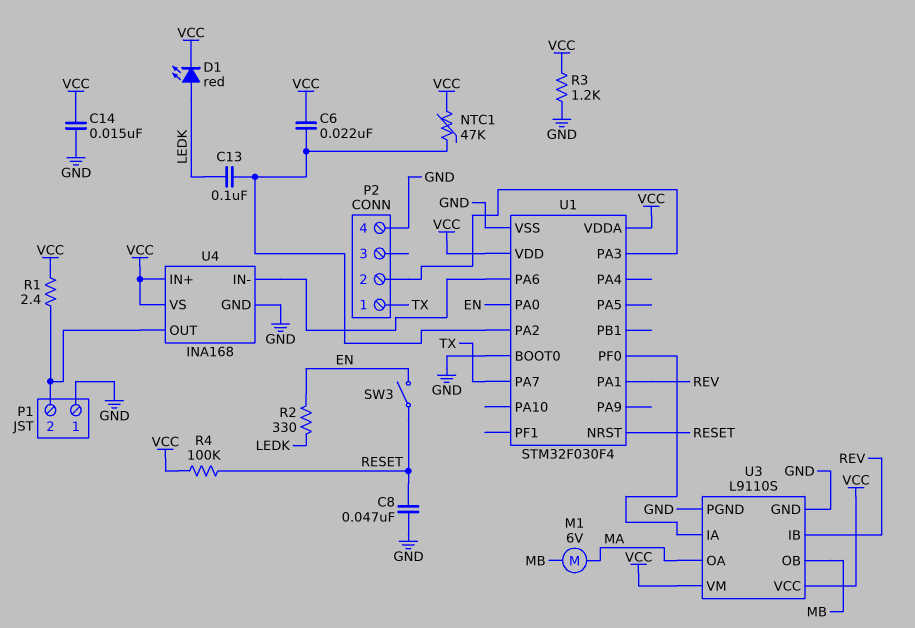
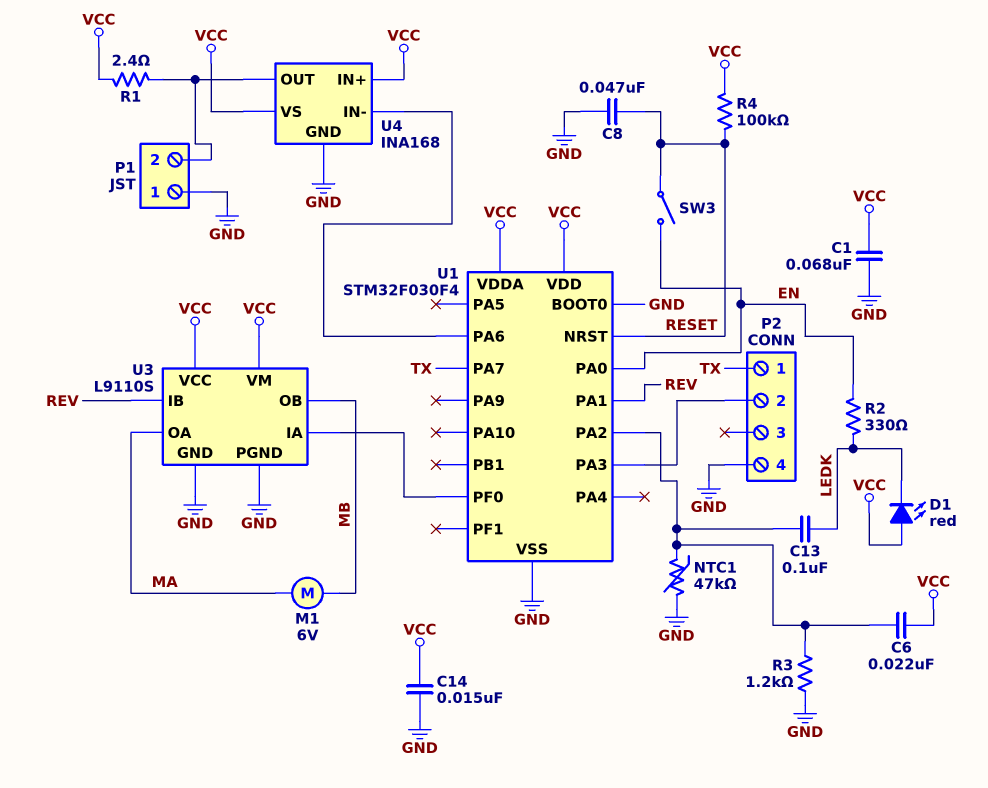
C1: none -> 68nF (GND, VCC)
D1: LED red (A LEDK, K VCC) -> LED red (A VCC, K LEDK)
NTC1: 47k (U1/PA2, VCC) -> 47k (GND, U1/PA2)
R3: 1.2k (GND, VCC) -> 1.2k (GND, U1/PA2)

